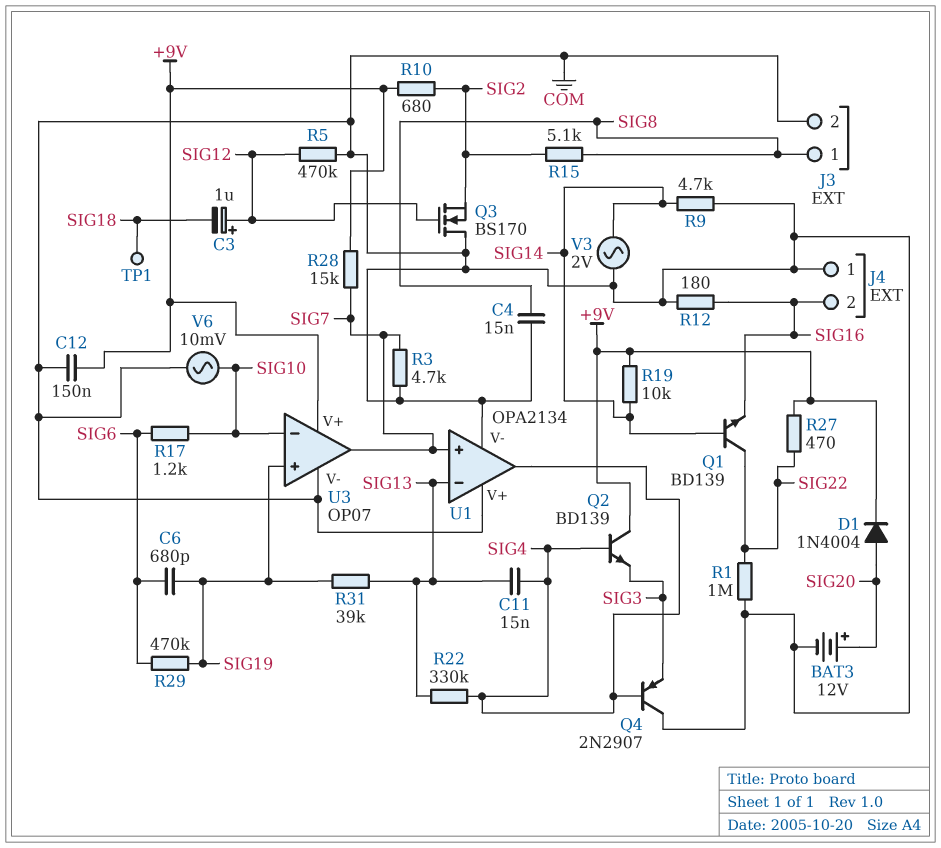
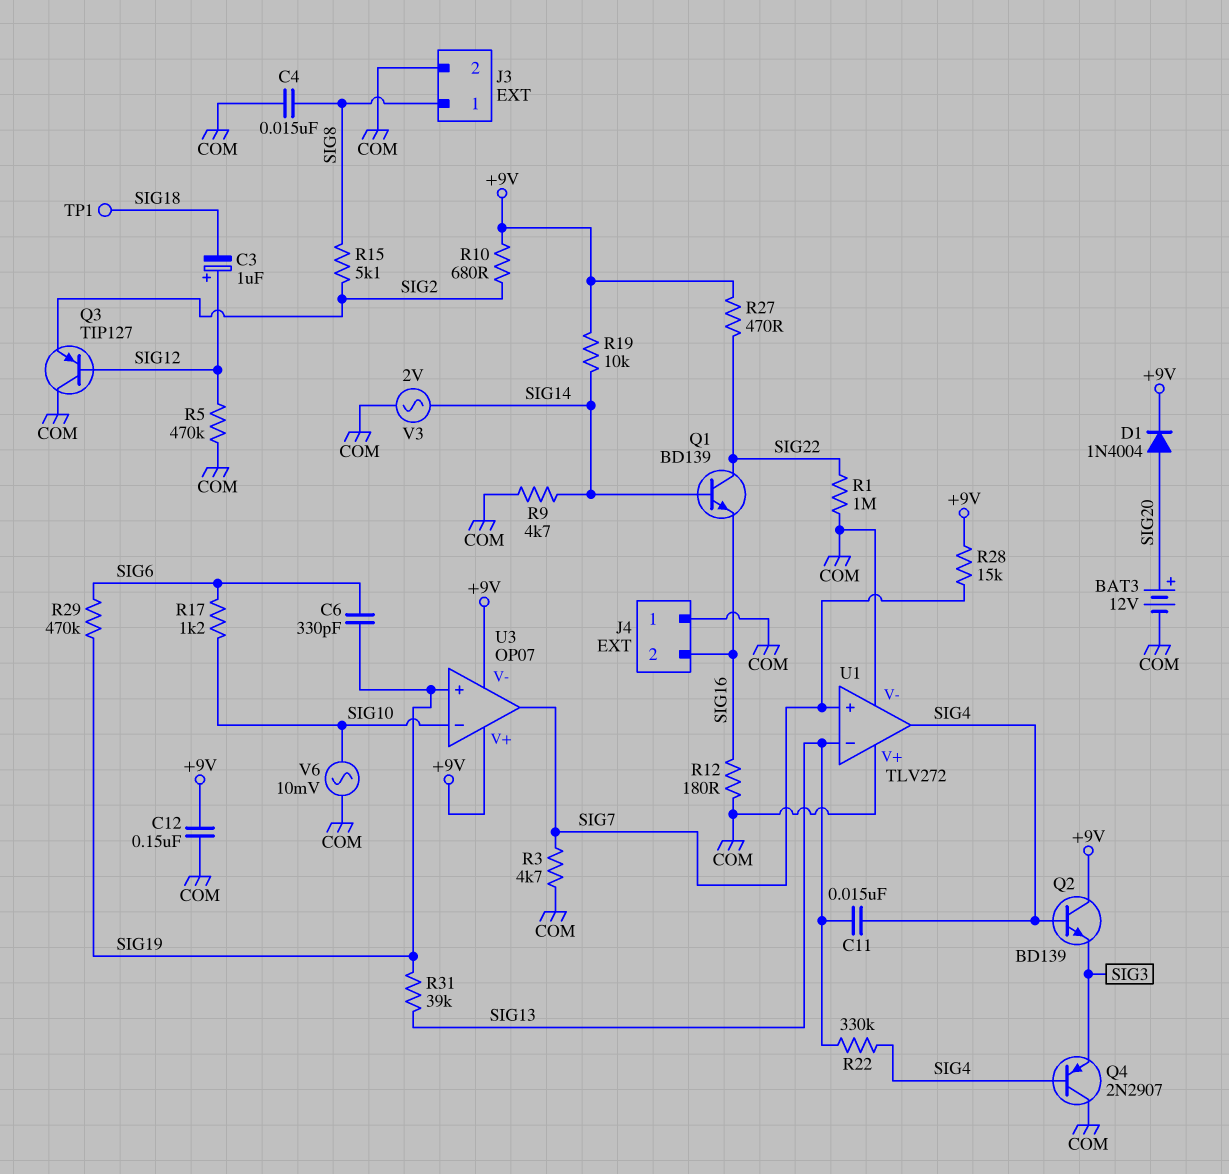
C6: 680pF (SIG6, SIG19) -> 330pF (SIG6, SIG19)
Q3: NMOS BS170 (G SIG12, D COM, S SIG2) -> PNP TIP127 (B SIG12, C COM, E SIG2)
U1: OPA2134 -> TLV272
U3 pin V-: COM -> +9V

